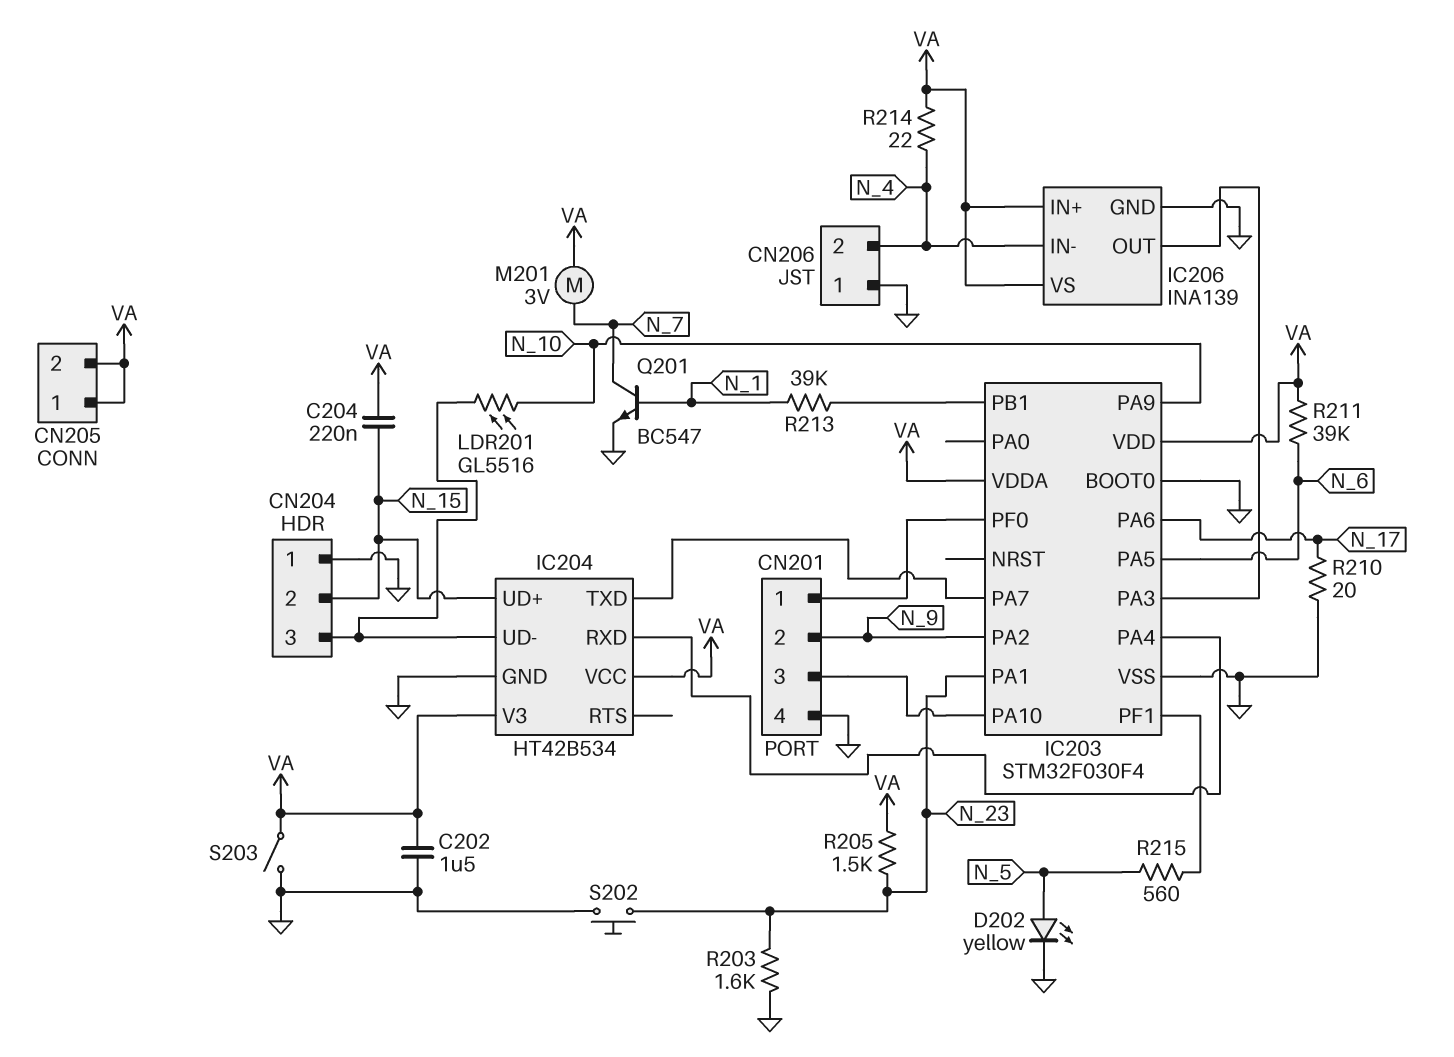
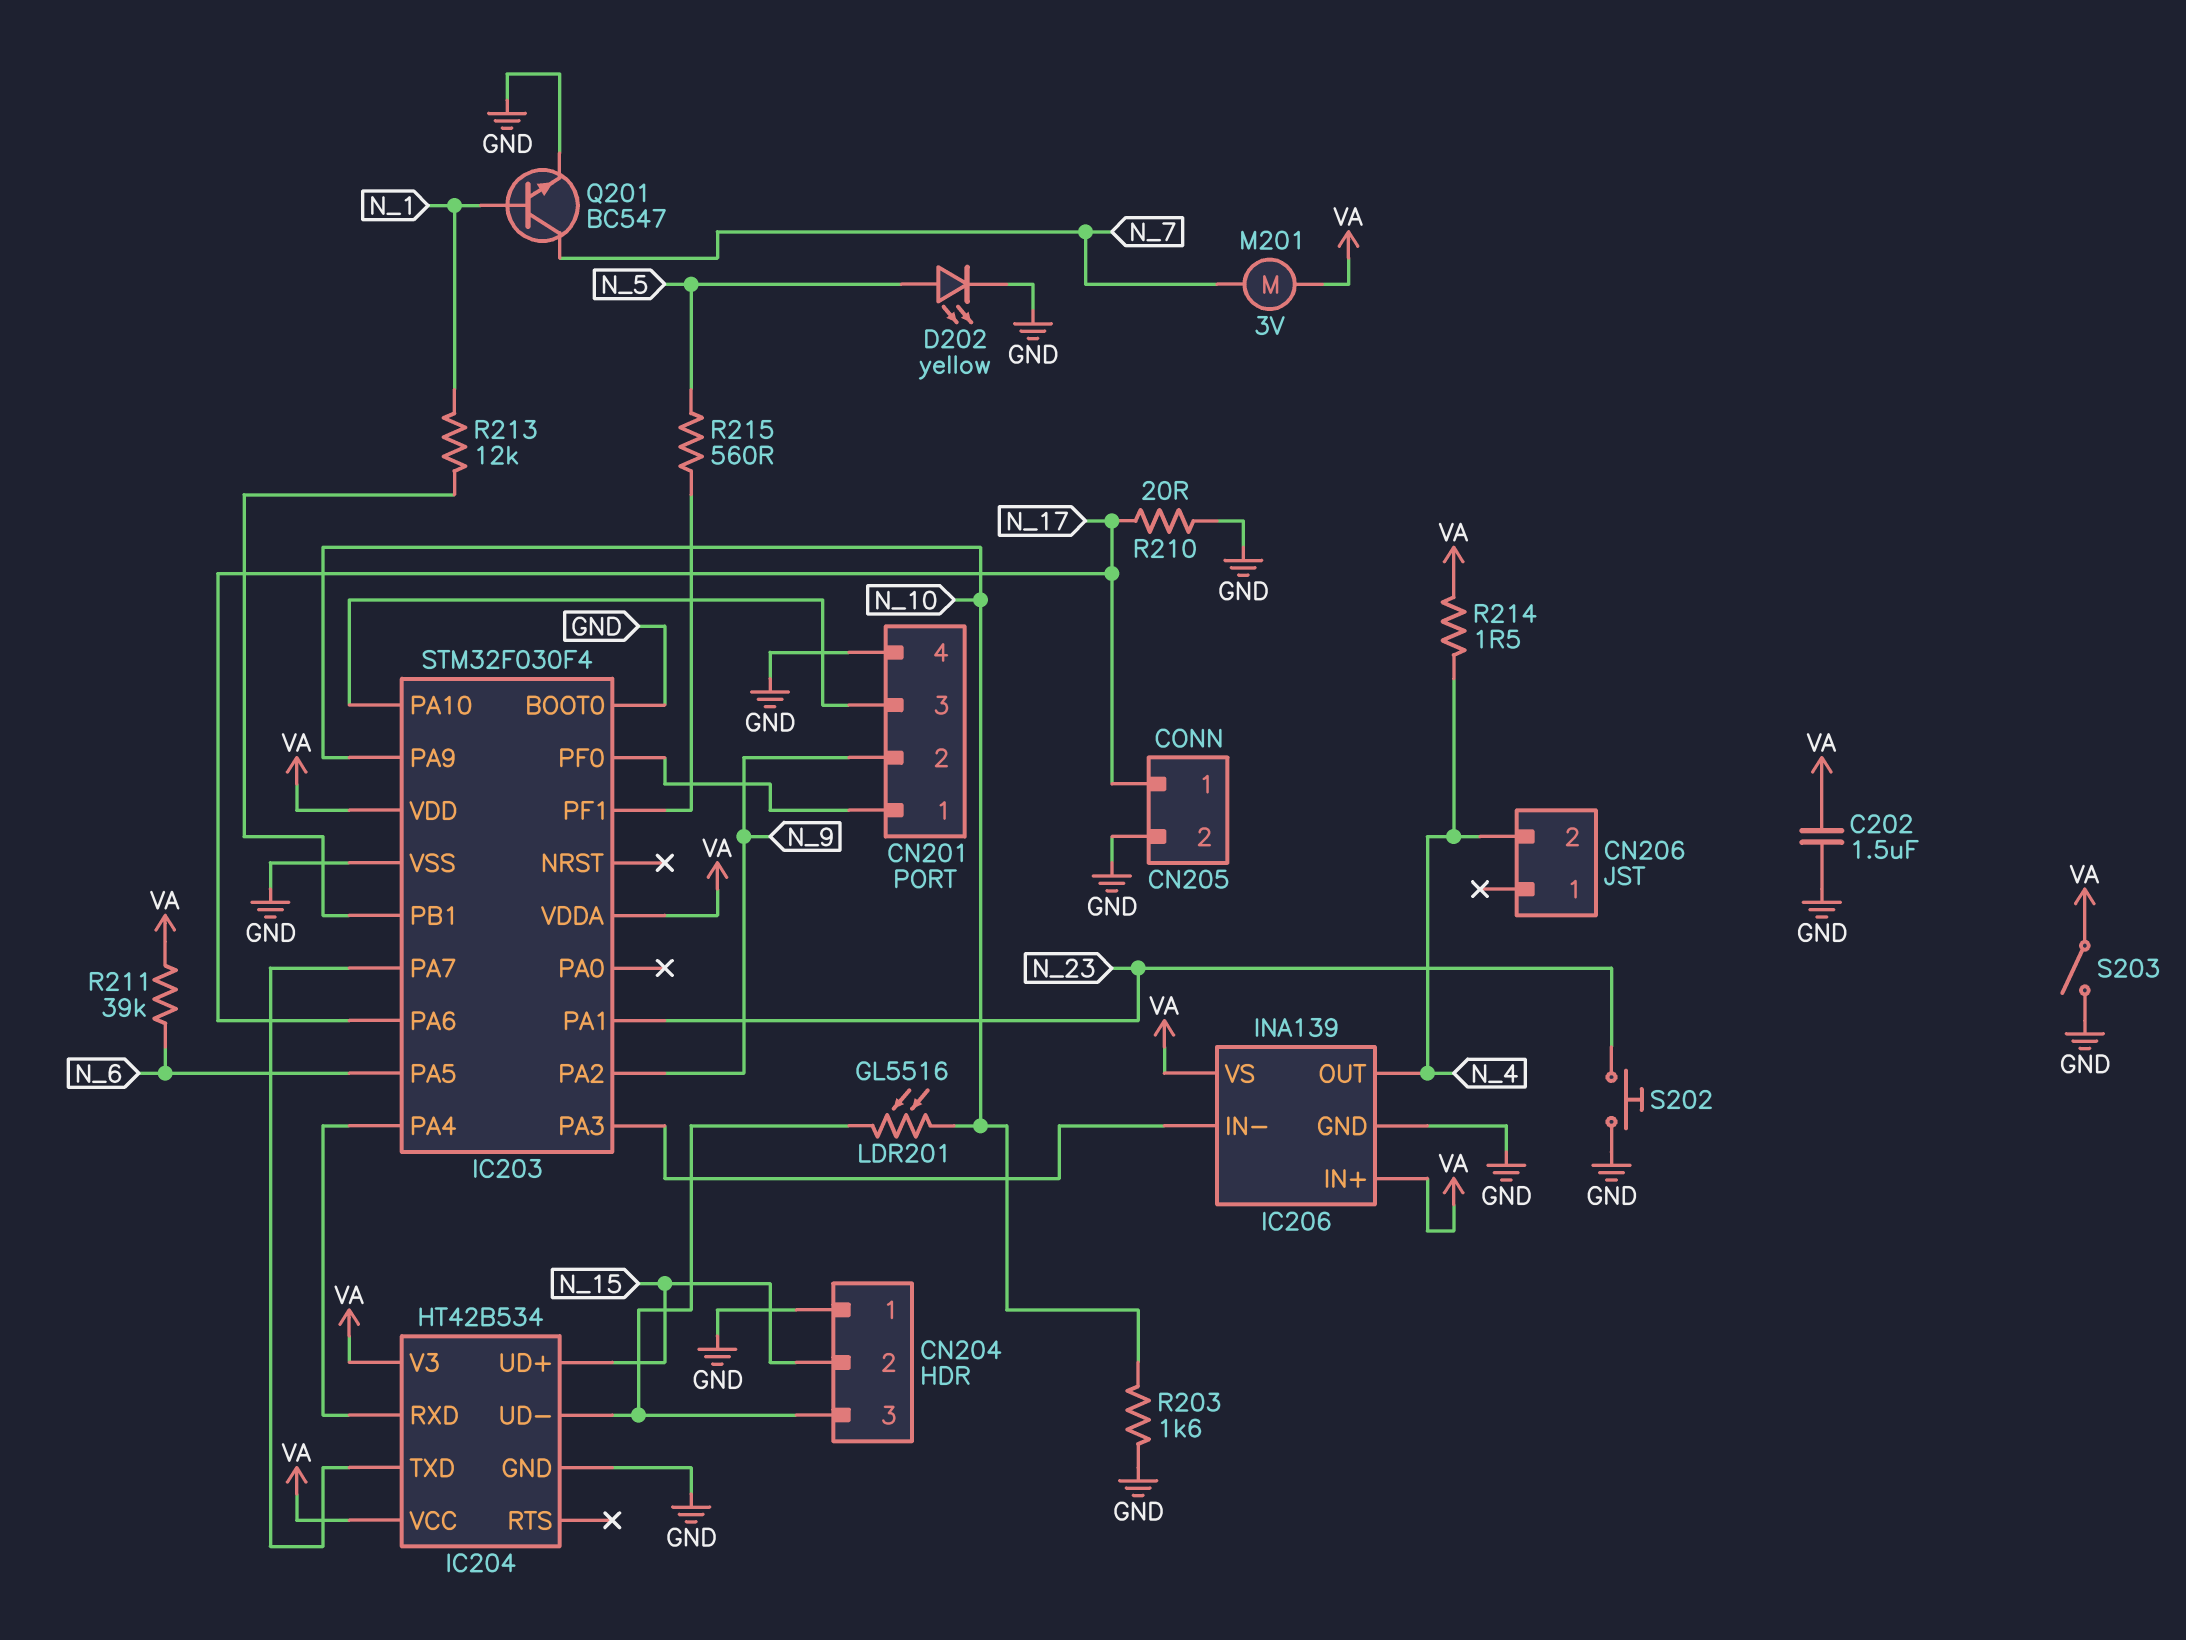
C204: 220nF (N_15, VA) -> none
CN205 pin 1: VA -> N_17
CN205 pin 2: VA -> GND
CN206 pin 1: GND -> none
IC206 pin IN-: N_4 -> IC203/PA3
IC206 pin OUT: IC203/PA3 -> N_4
R203: 1.6k (GND, N_23) -> 1.6k (GND, N_10)
R205: 1.5k (N_23, VA) -> none
R213: 39k (IC203/PB1, N_1) -> 12k (IC203/PB1, N_1)
R214: 22 (N_4, VA) -> 1.5 (N_4, VA)

